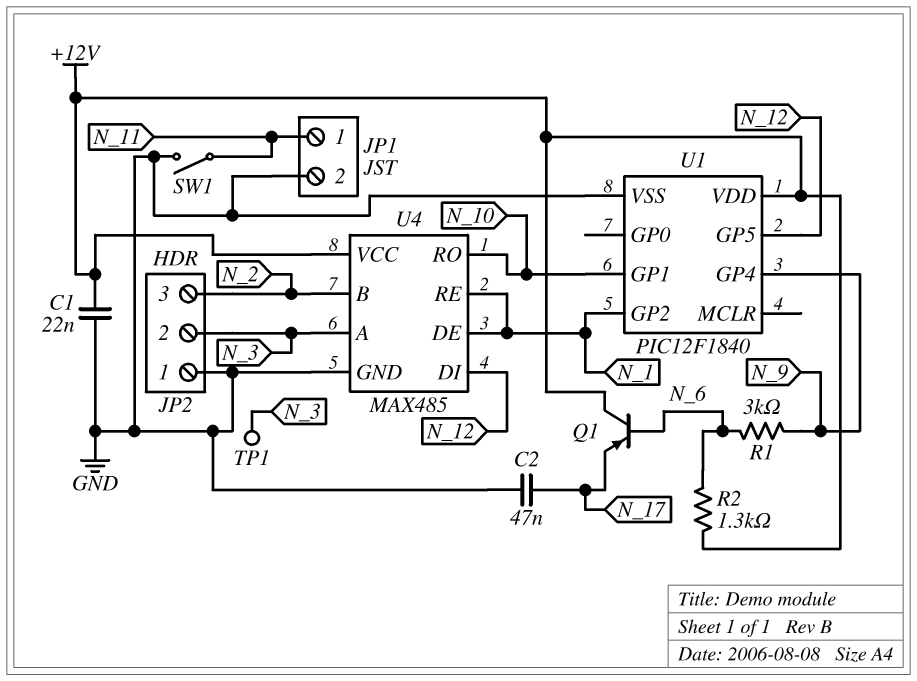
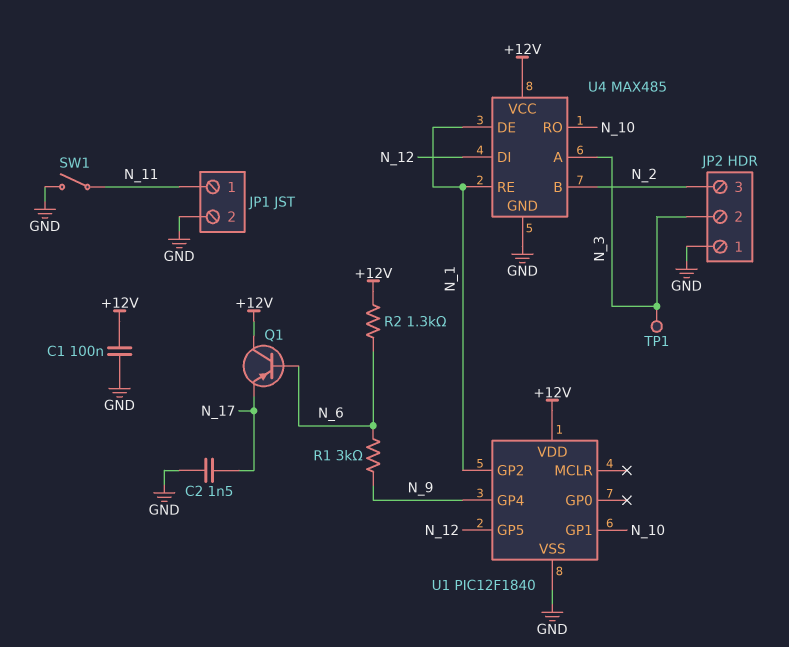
C1: 22nF (+12V, GND) -> 100nF (+12V, GND)
C2: 47nF (GND, N_17) -> 1.5nF (GND, N_17)

